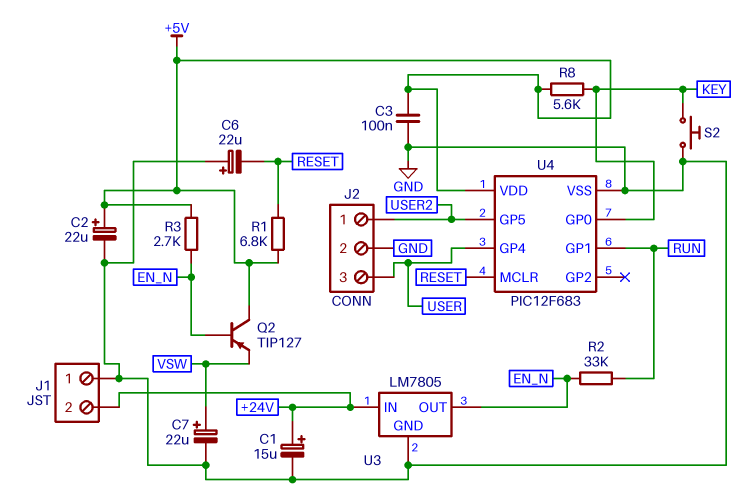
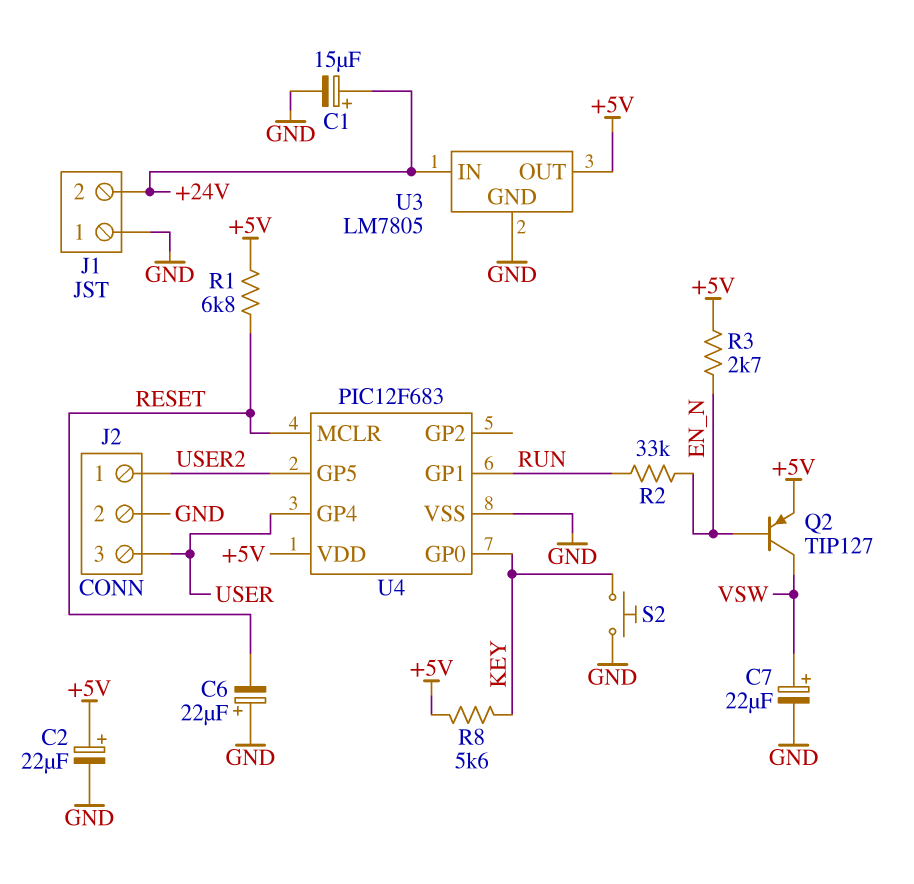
C3: 100nF (+5V, GND) -> none
Q2: PNP TIP127 (B EN_N, C +5V, E VSW) -> PNP TIP127 (B EN_N, C VSW, E +5V)
U3 pin OUT: EN_N -> +5V

